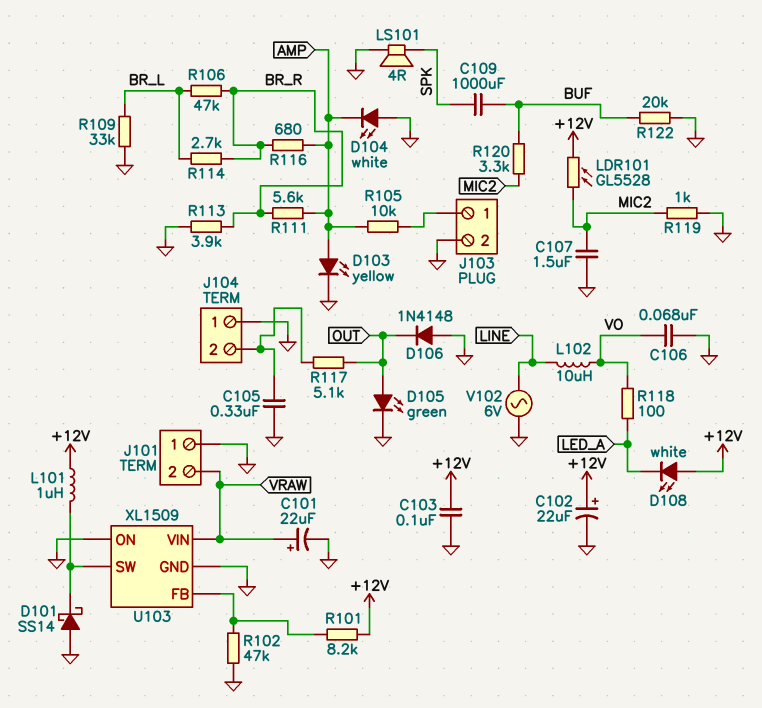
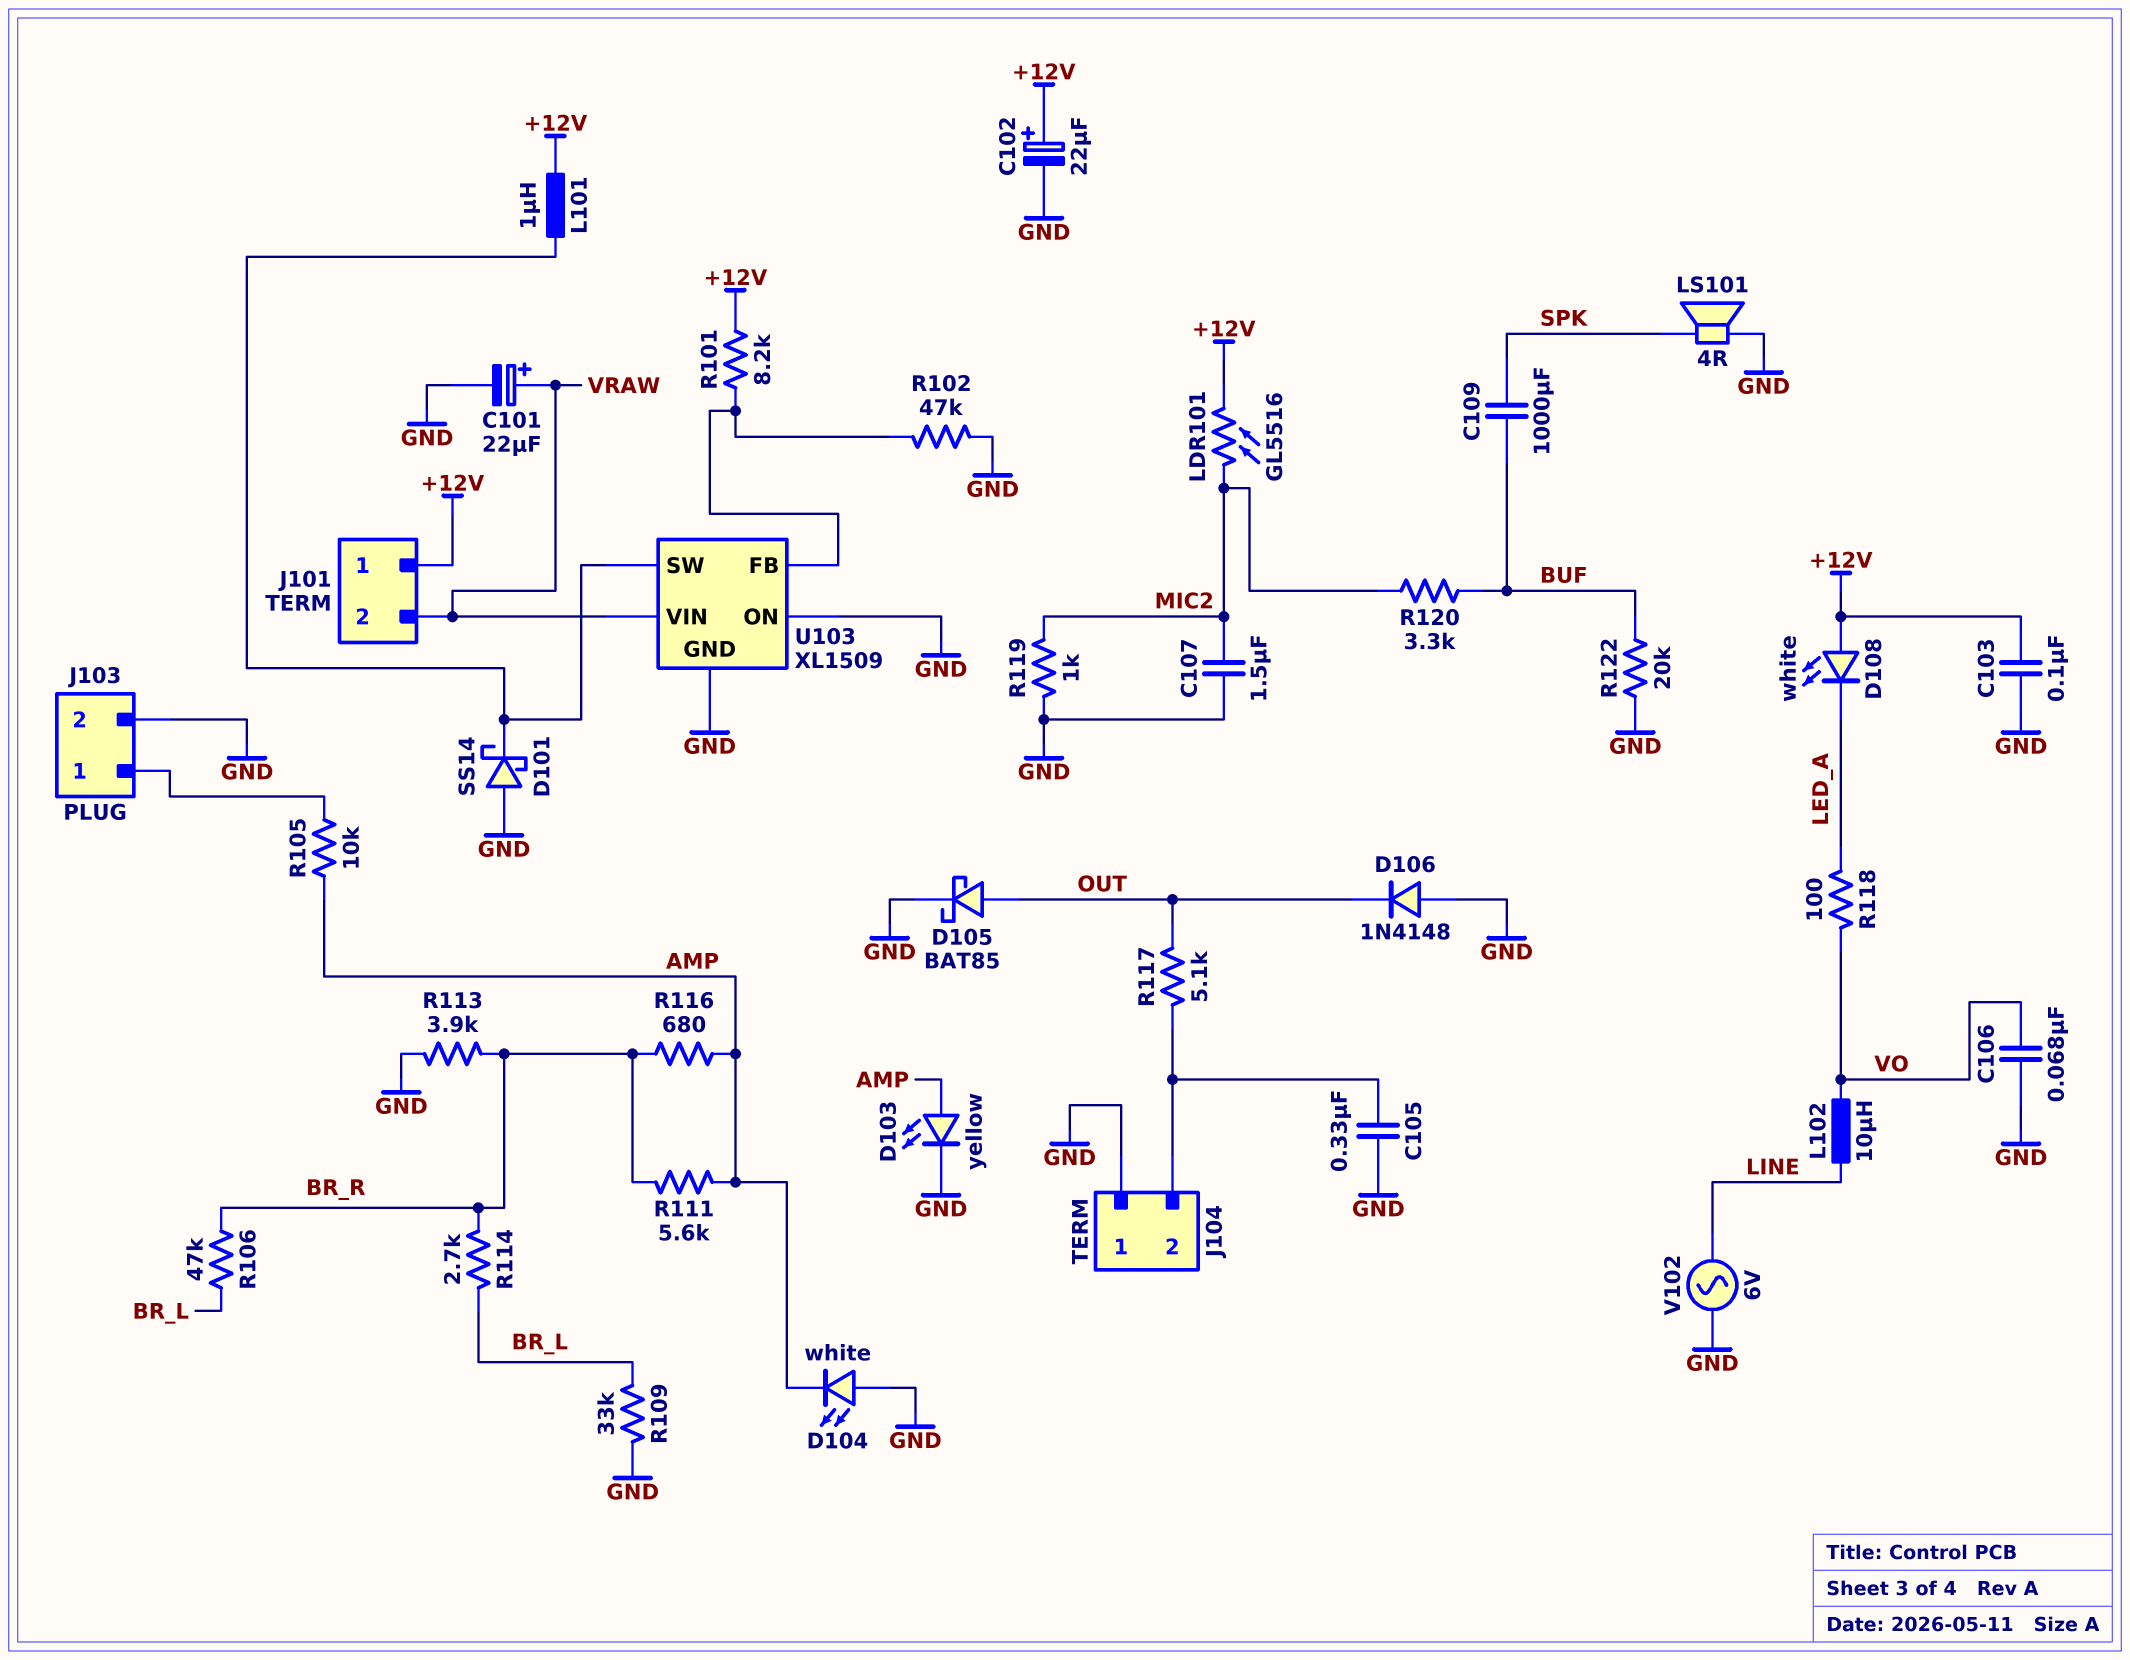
D105: LED green (A OUT, K GND) -> schottky BAT85 (A OUT, K GND)
J101 pin 1: GND -> +12V
LDR101: GL5528 (+12V, MIC2) -> GL5516 (+12V, MIC2)

